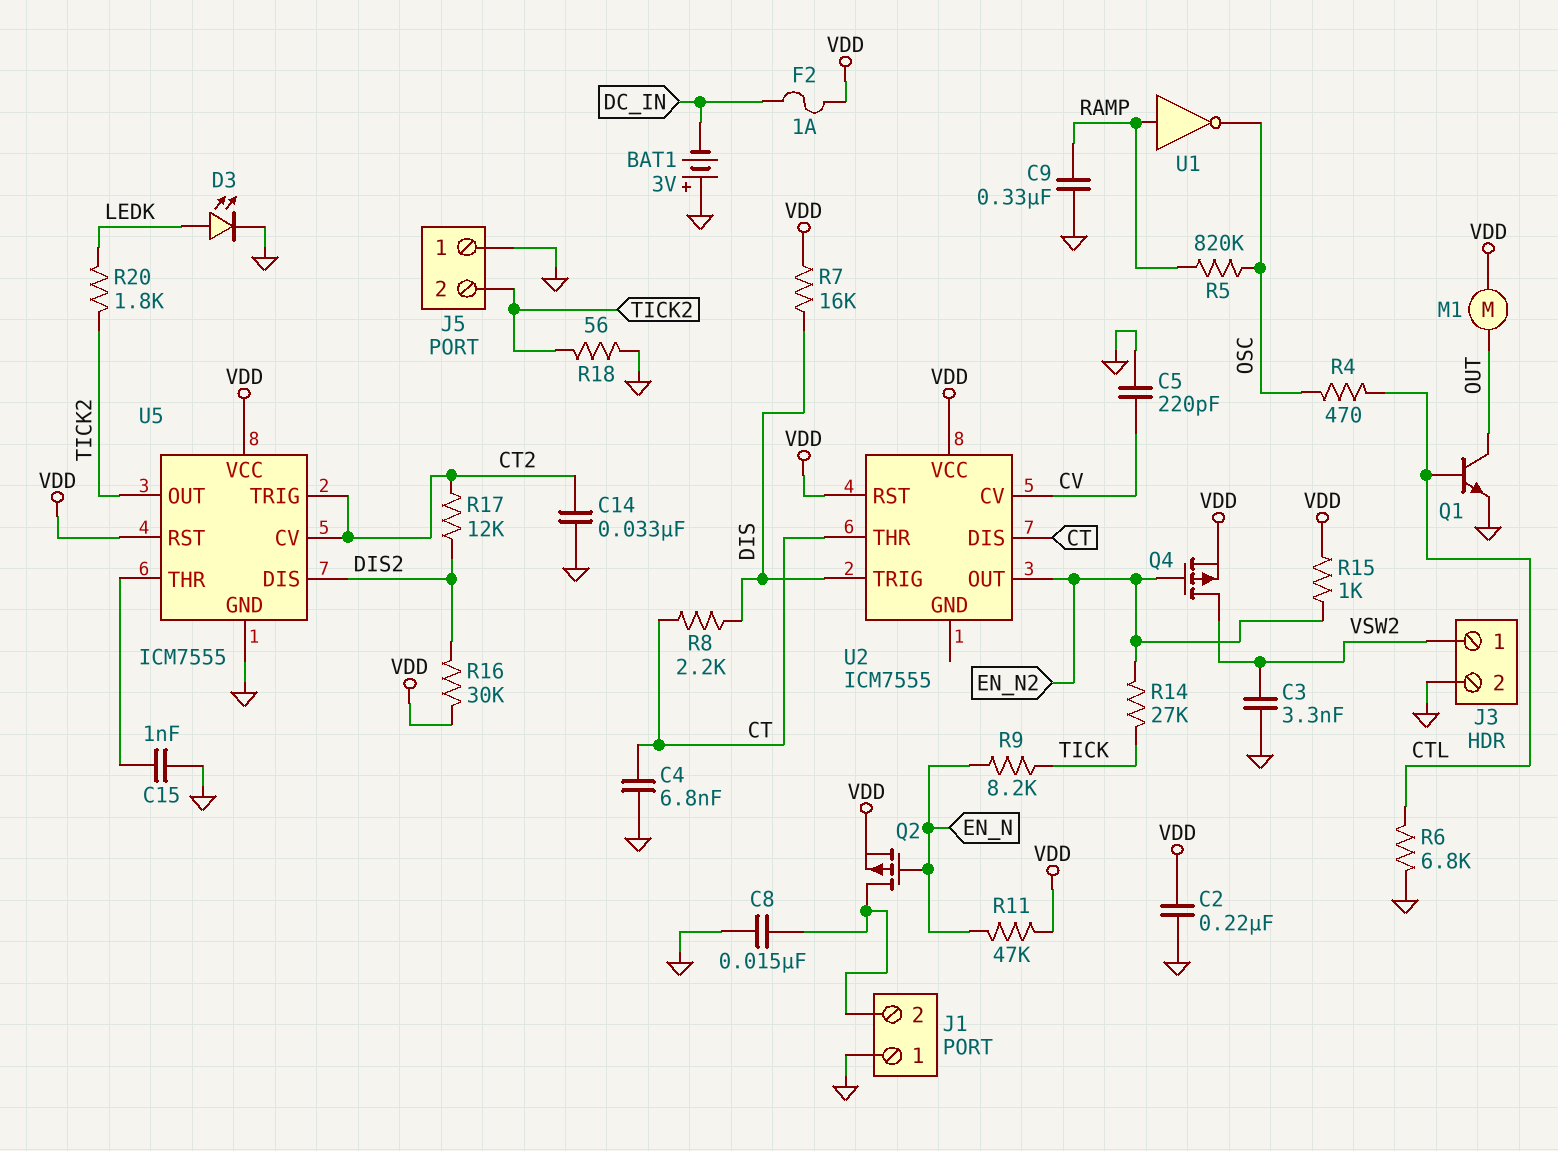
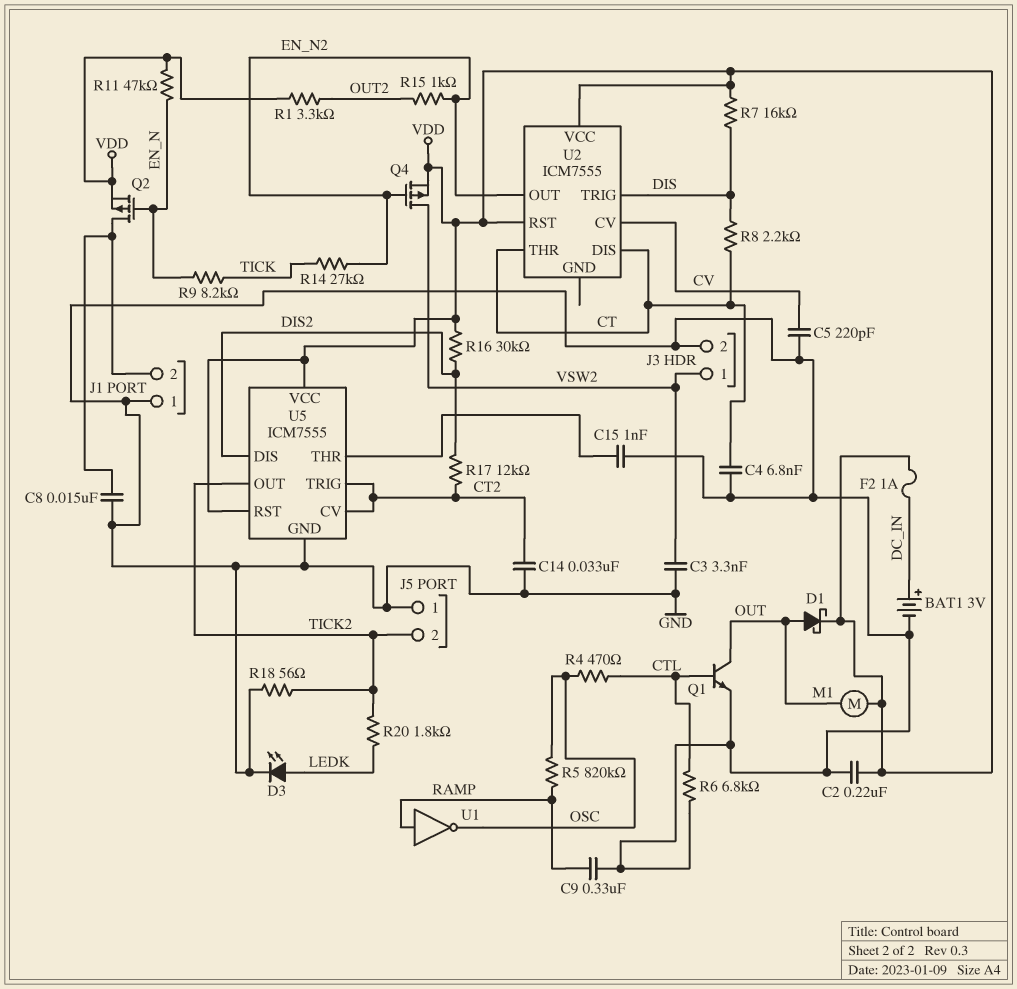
BAT1: 3V (plus GND, minus DC_IN) -> 3V (plus DC_IN, minus GND)
D1: none -> schottky (A OUT, K VDD)
R1: none -> 3.3k (OUT2, VDD)
R15: 1k (EN_N2, VDD) -> 1k (EN_N2, OUT2)

